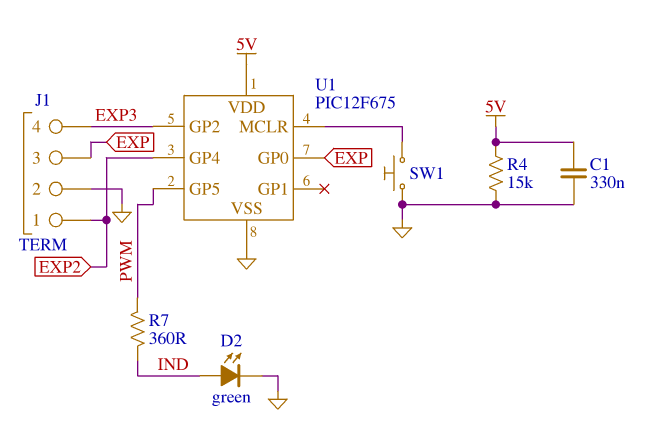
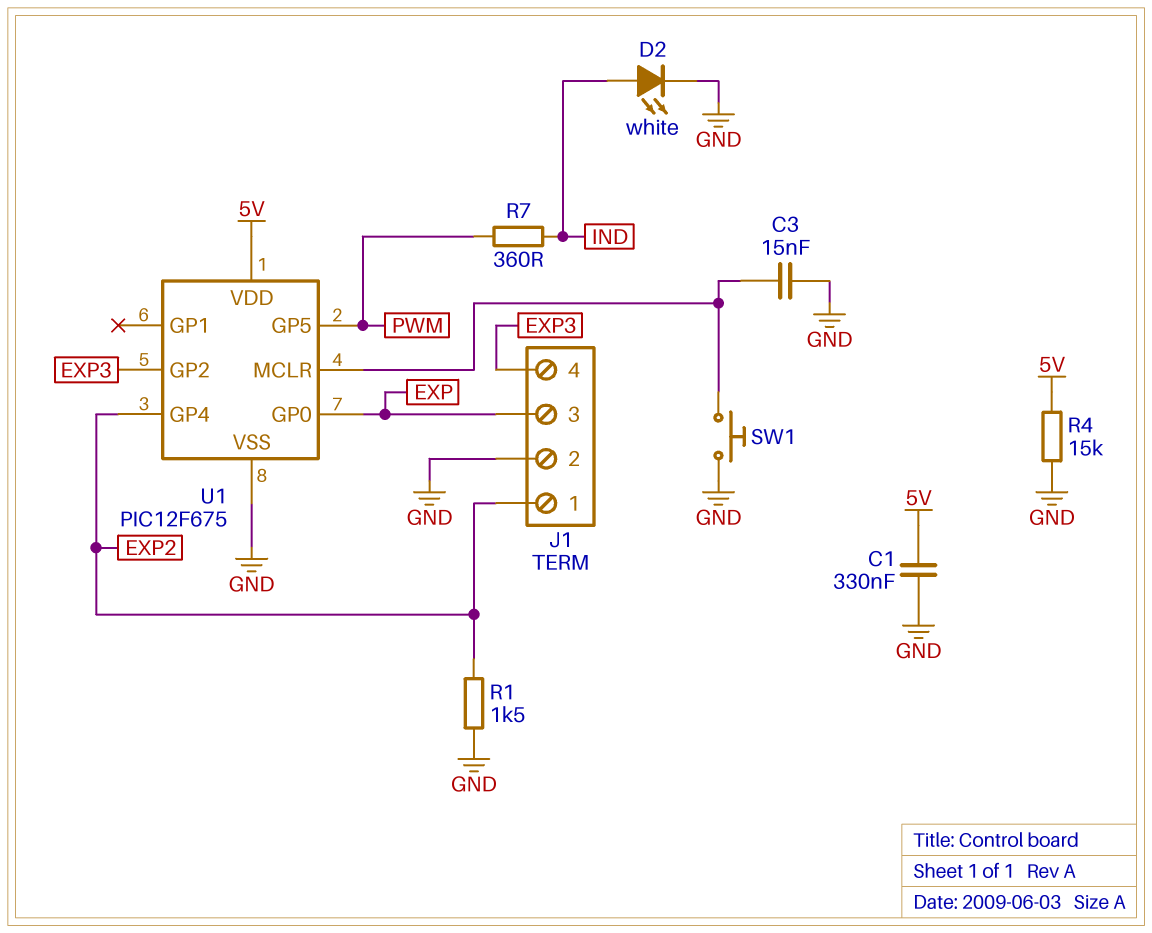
C3: none -> 15nF (GND, U1/MCLR)
D2: LED green (A IND, K GND) -> LED white (A IND, K GND)
R1: none -> 1.5k (EXP2, GND)

